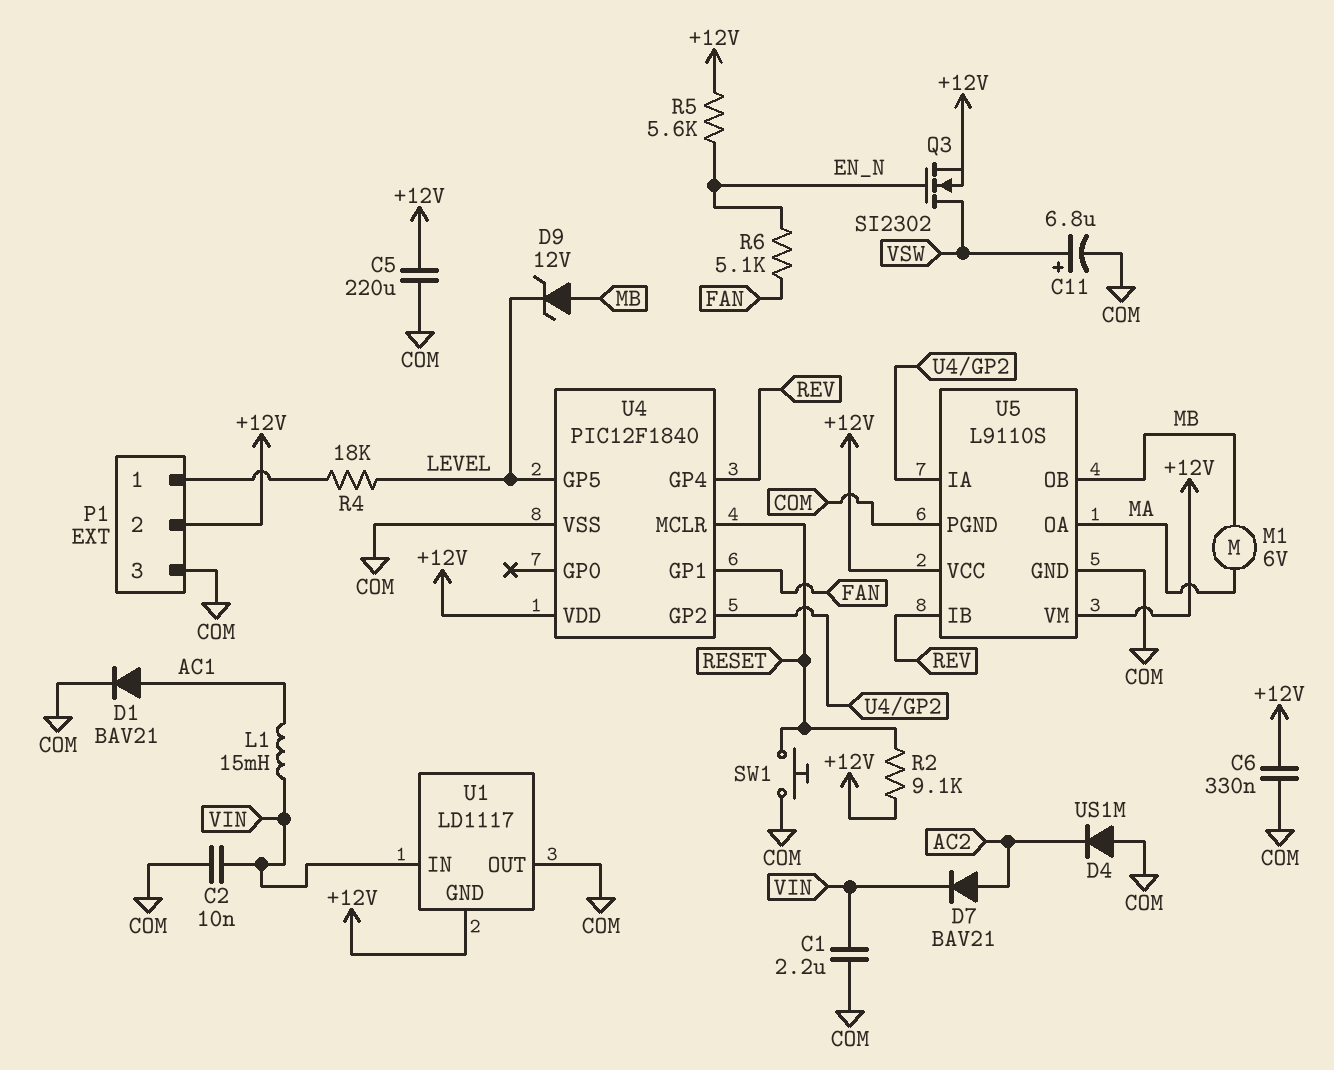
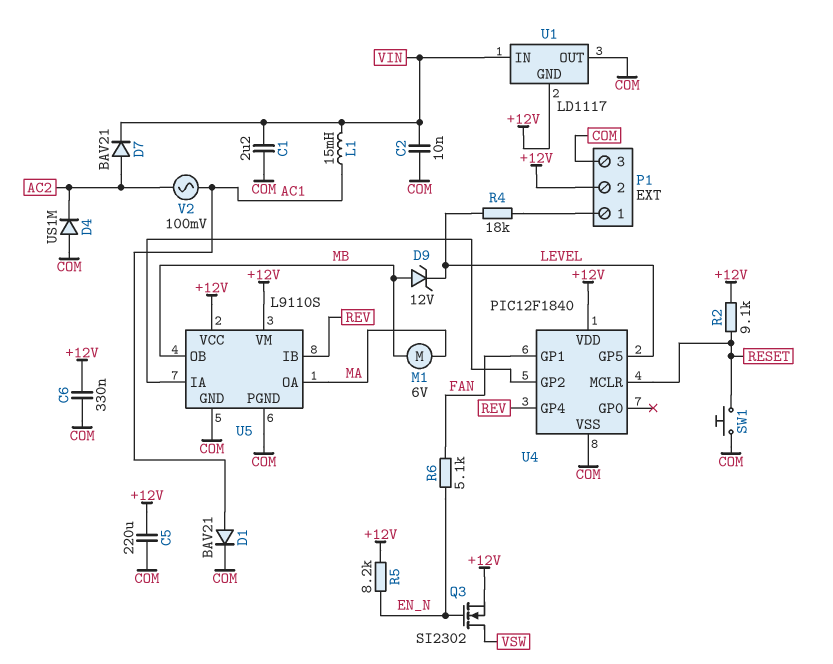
C11: 6.8uF (plus VSW, minus COM) -> none
R5: 5.6k (+12V, EN_N) -> 8.2k (+12V, EN_N)
V2: none -> AC 100mV (AC1, AC2)

